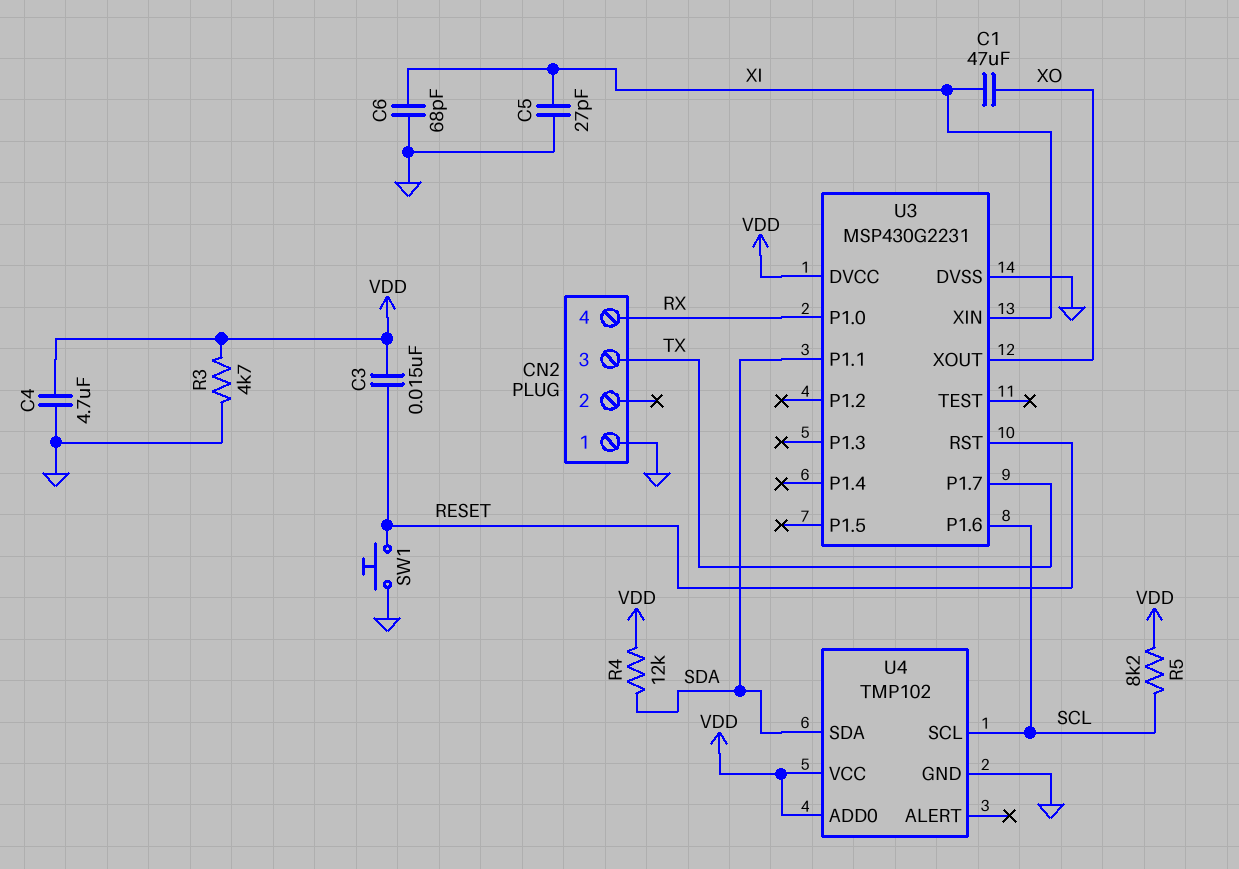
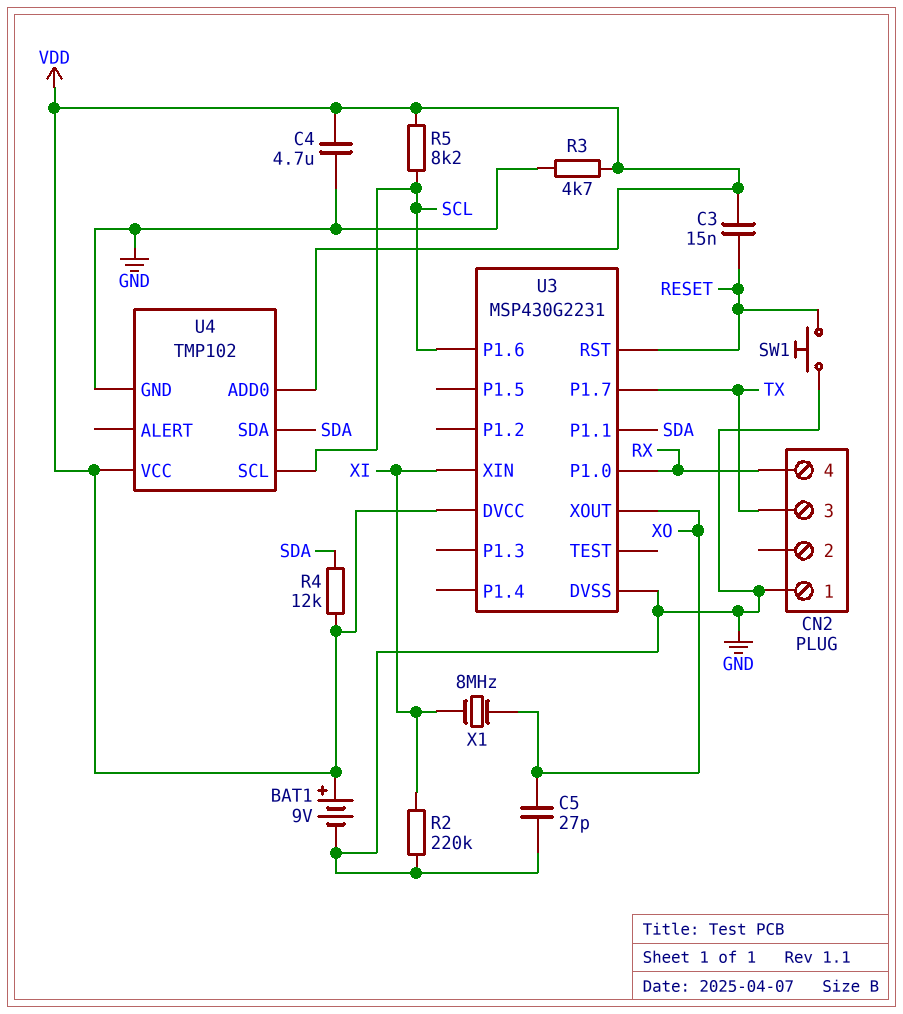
BAT1: none -> 9V (plus VDD, minus GND)
C1: 47uF (XI, XO) -> none
C5: 27pF (GND, XI) -> 27pF (GND, XO)
C6: 68pF (GND, XI) -> none
R2: none -> 220k (GND, XI)
X1: none -> 8MHz (XI, XO)

